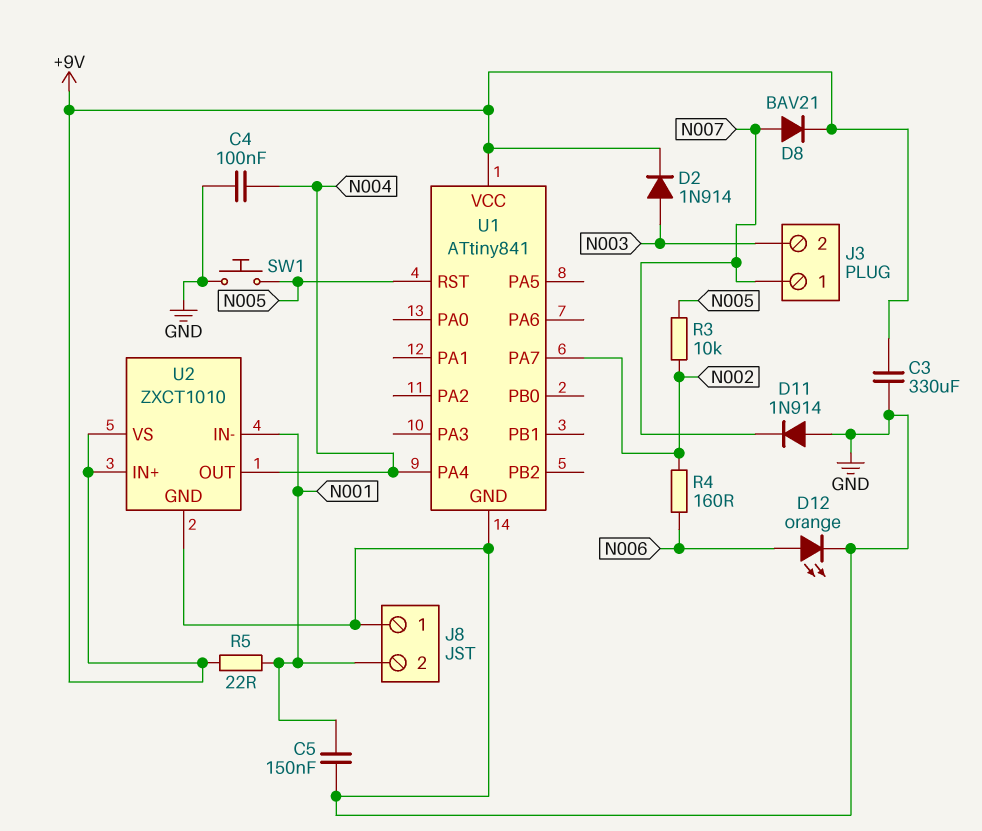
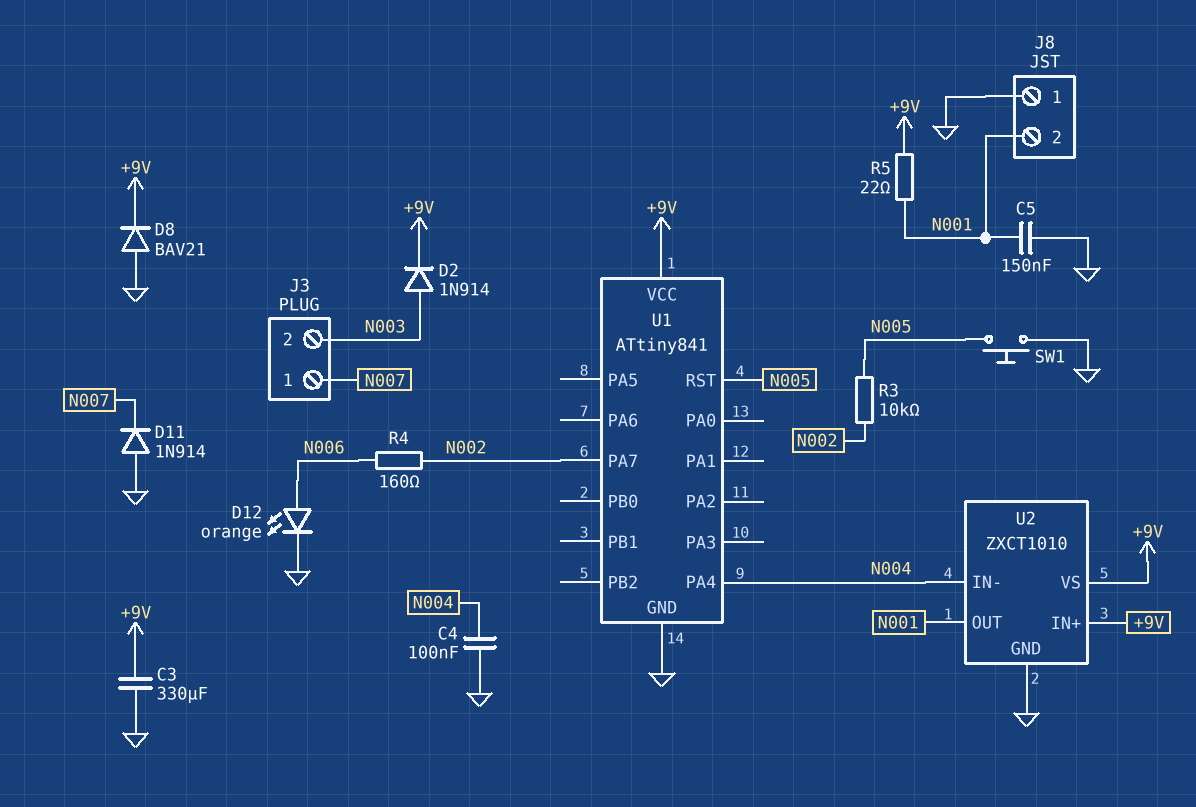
D8: diode BAV21 (A N007, K +9V) -> diode BAV21 (A GND, K +9V)
U2 pin IN-: N001 -> N004
U2 pin OUT: N004 -> N001

